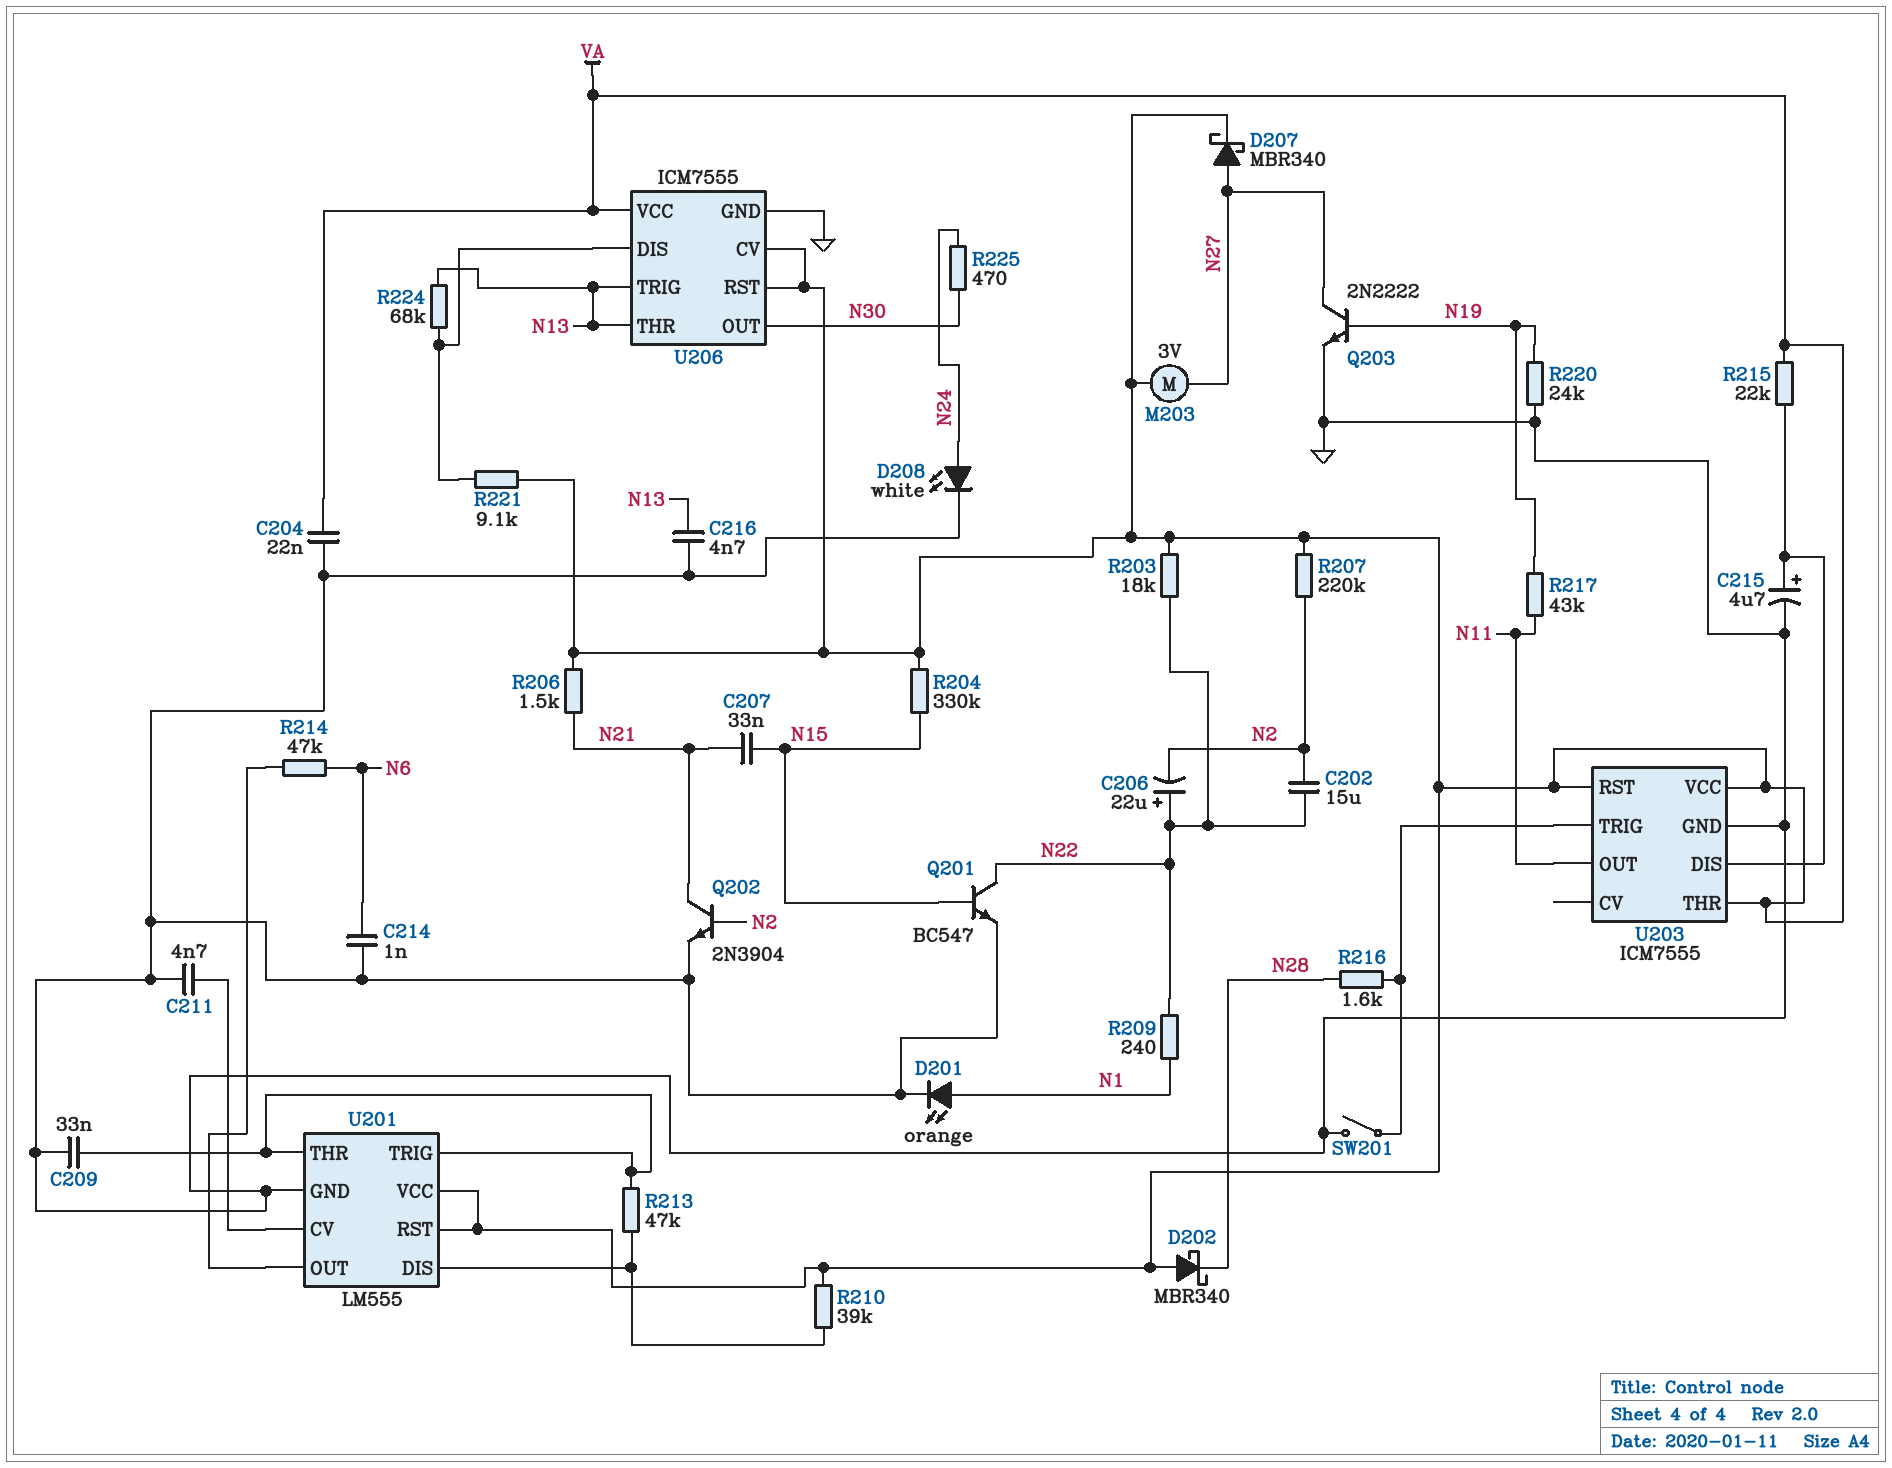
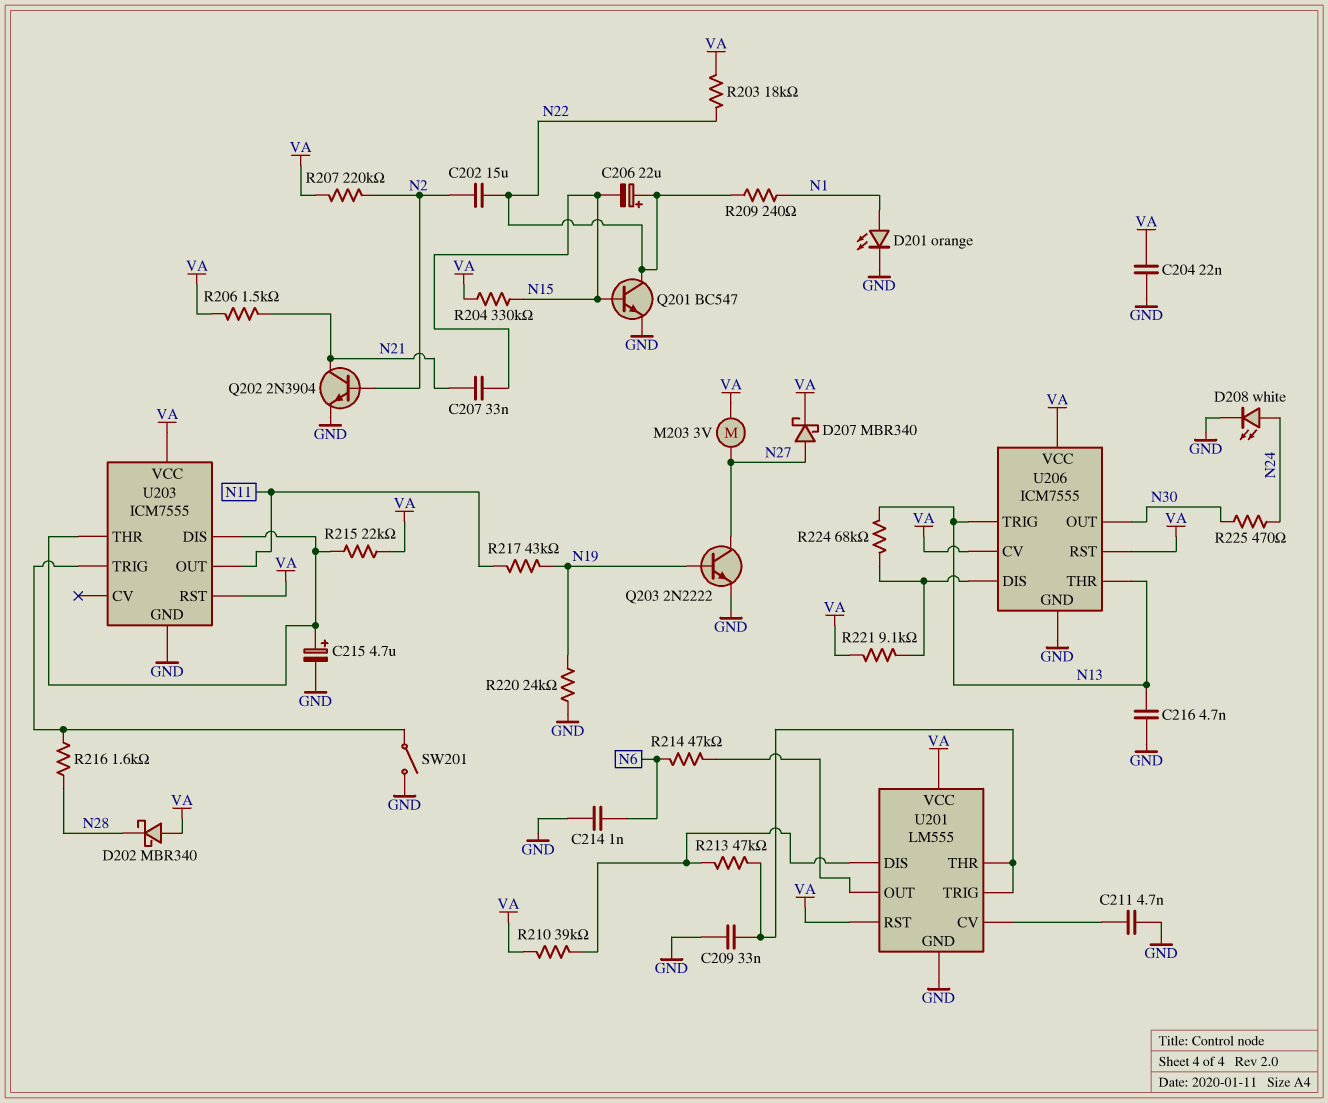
C206: 22uF (plus N22, minus N2) -> 22uF (plus N22, minus N15)
U203 pin THR: VA -> U203/DIS

